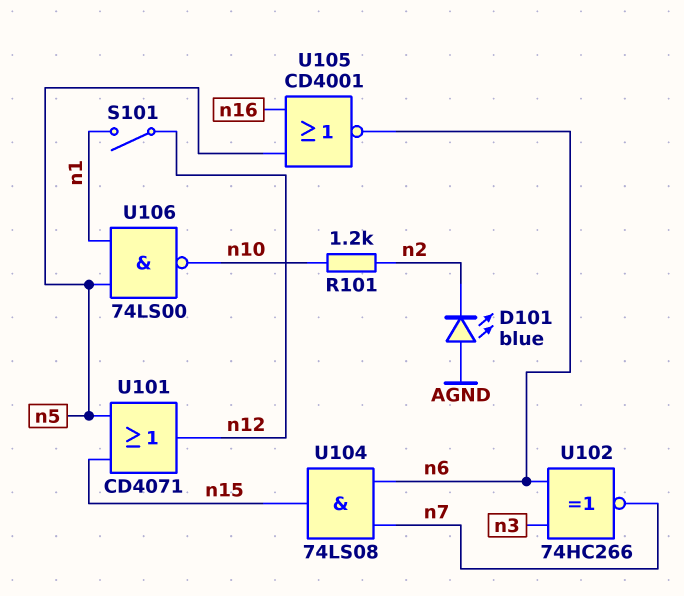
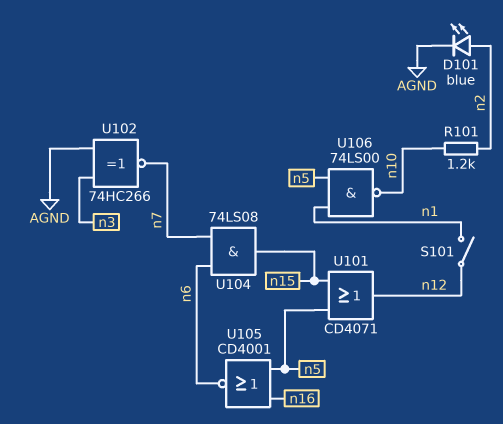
D101: LED blue (A AGND, K n2) -> LED blue (A n2, K AGND)
U102: XNOR 74HC266 (in n3, in n6, out n7) -> XNOR 74HC266 (in AGND, in n3, out n7)

